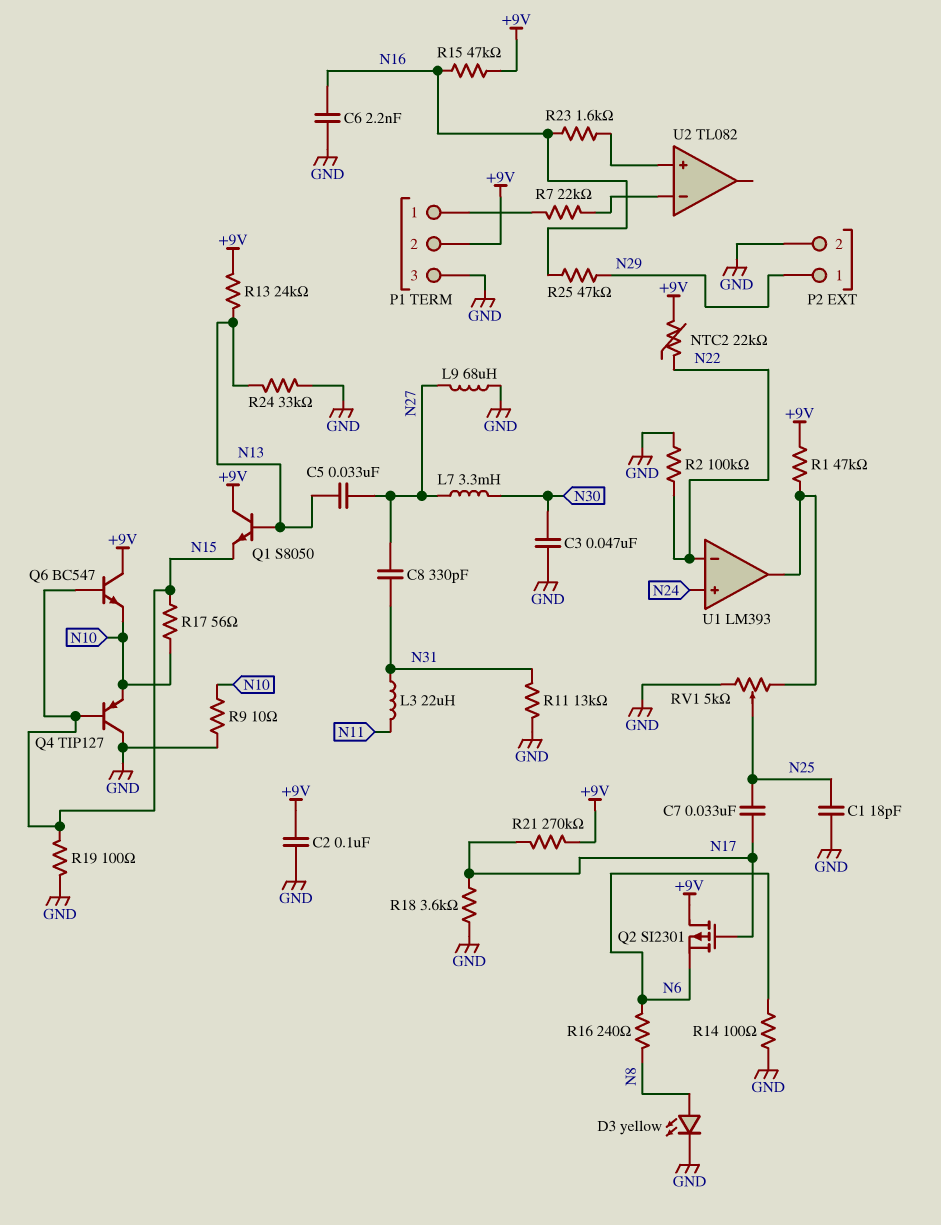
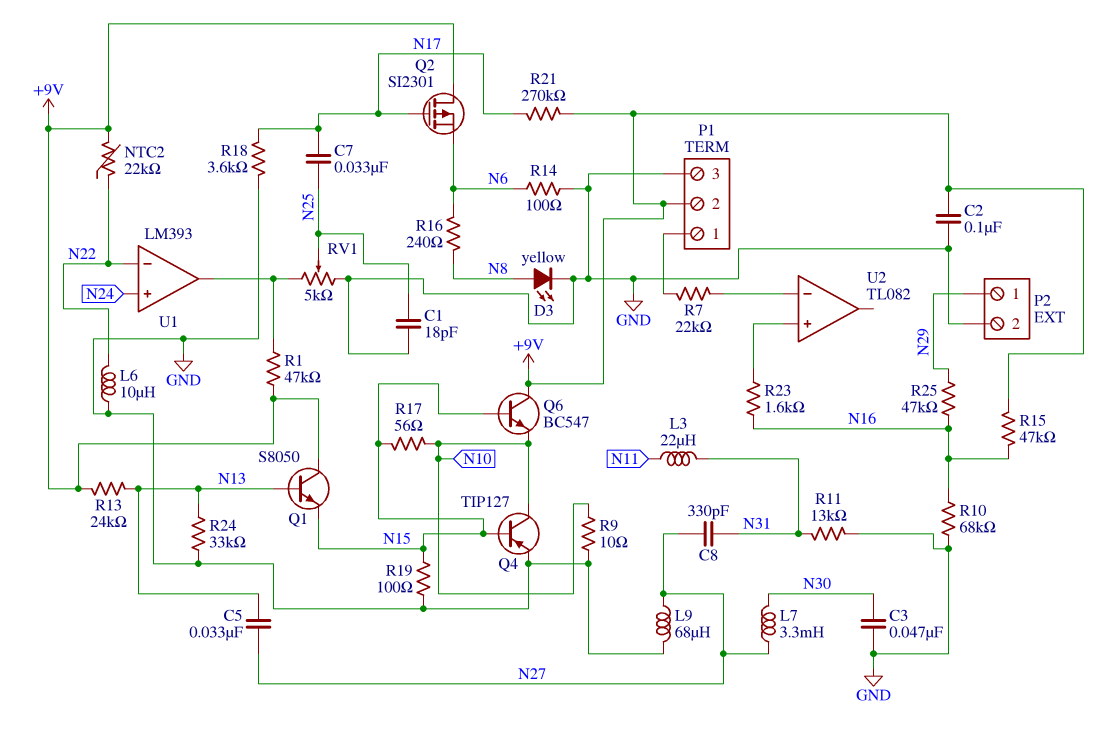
C6: 2.2nF (GND, N16) -> none
L6: none -> 10uH (GND, N22)
Q4: PNP TIP127 (B N15, C GND, E N10) -> PNP TIP127 (B N15, C N10, E GND)
R2: 100k (GND, N22) -> none
R10: none -> 68k (GND, N16)

